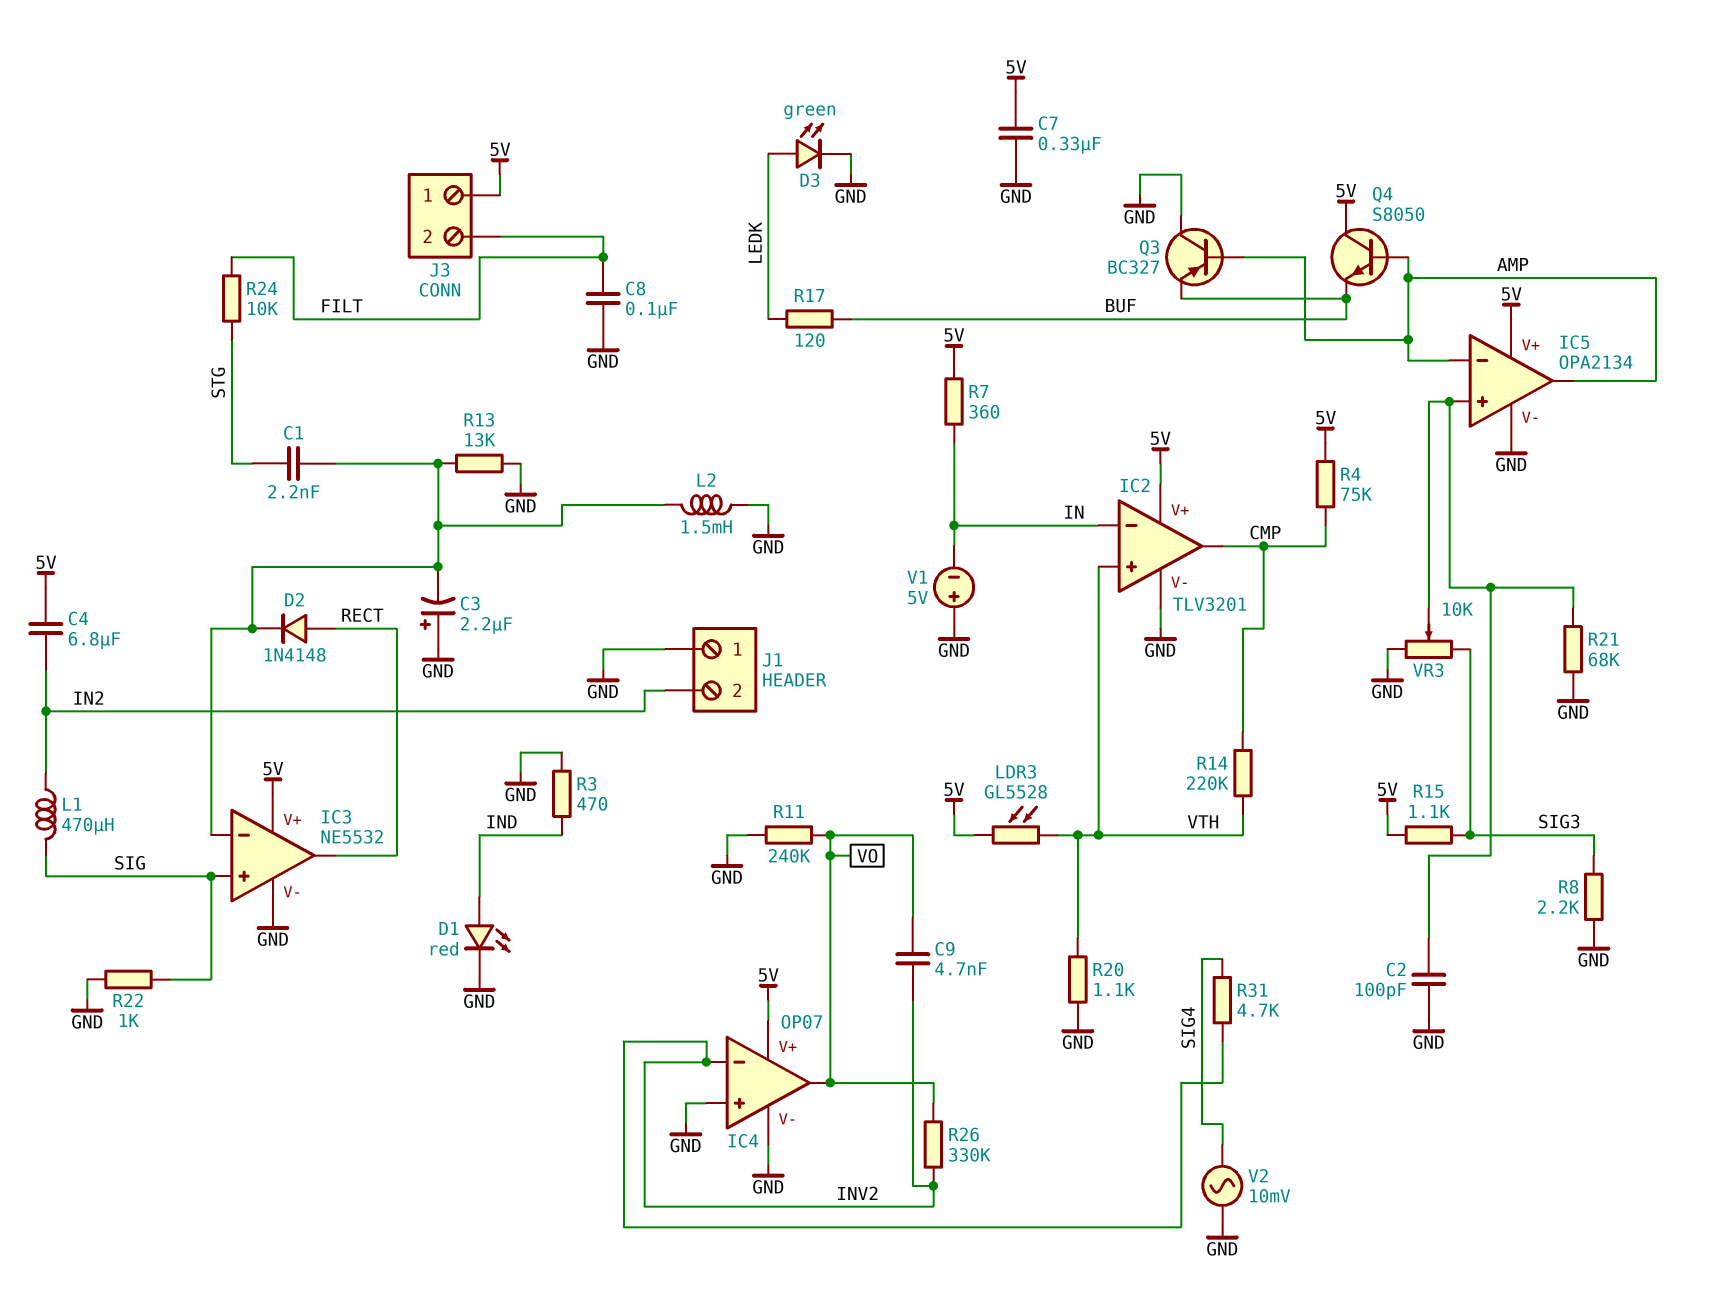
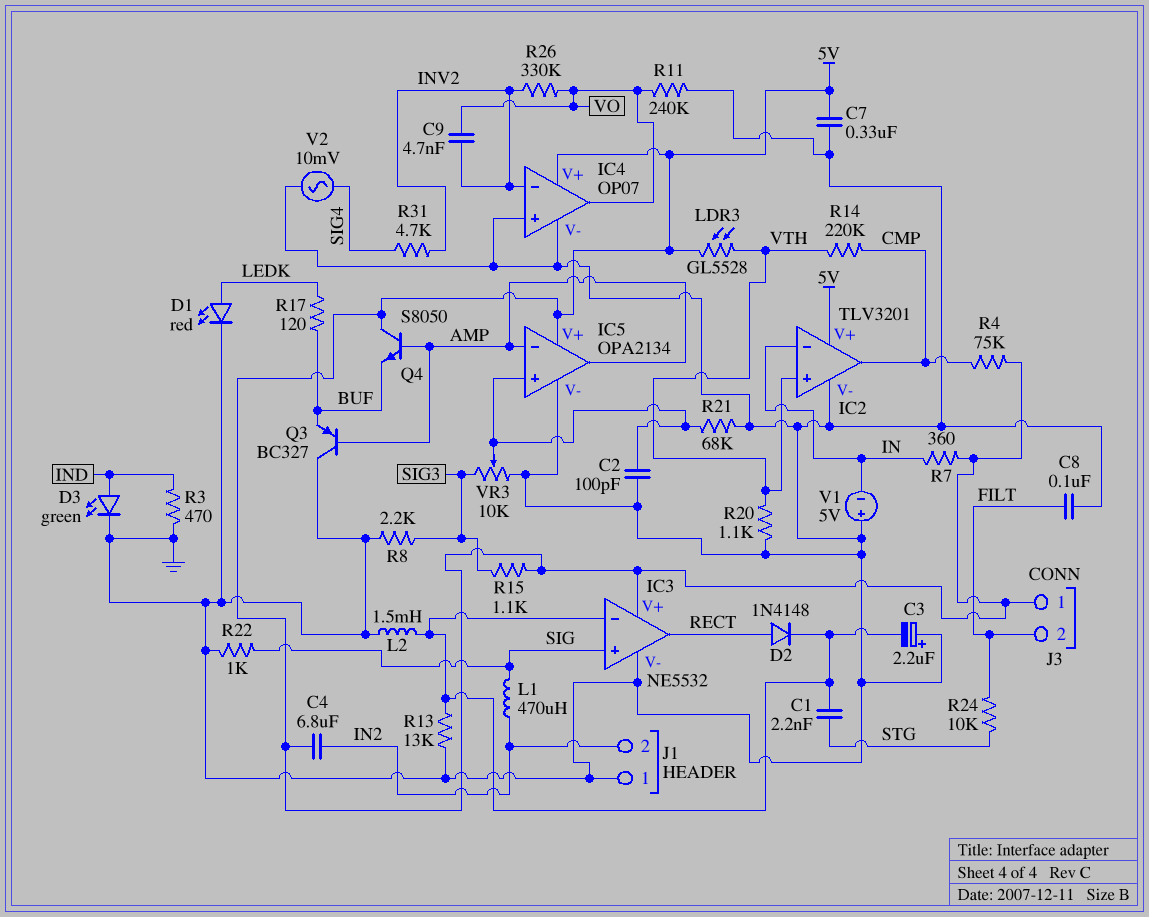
D1: LED red (A IND, K GND) -> LED red (A LEDK, K GND)
D3: LED green (A LEDK, K GND) -> LED green (A IND, K GND)

